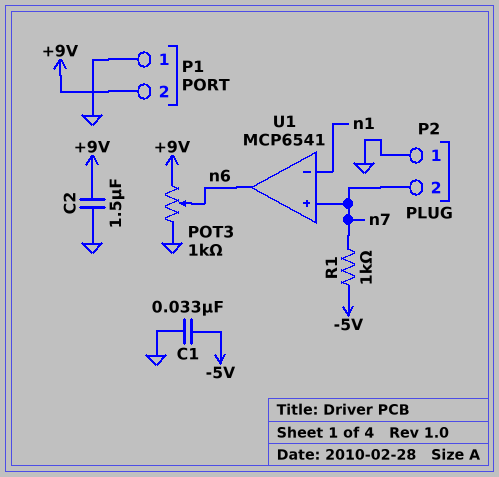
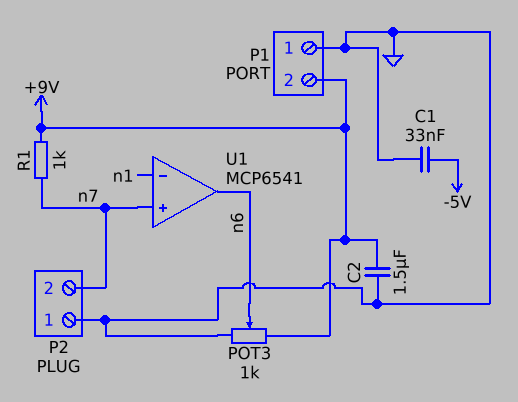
R1: 1k (-5V, n7) -> 1k (+9V, n7)

